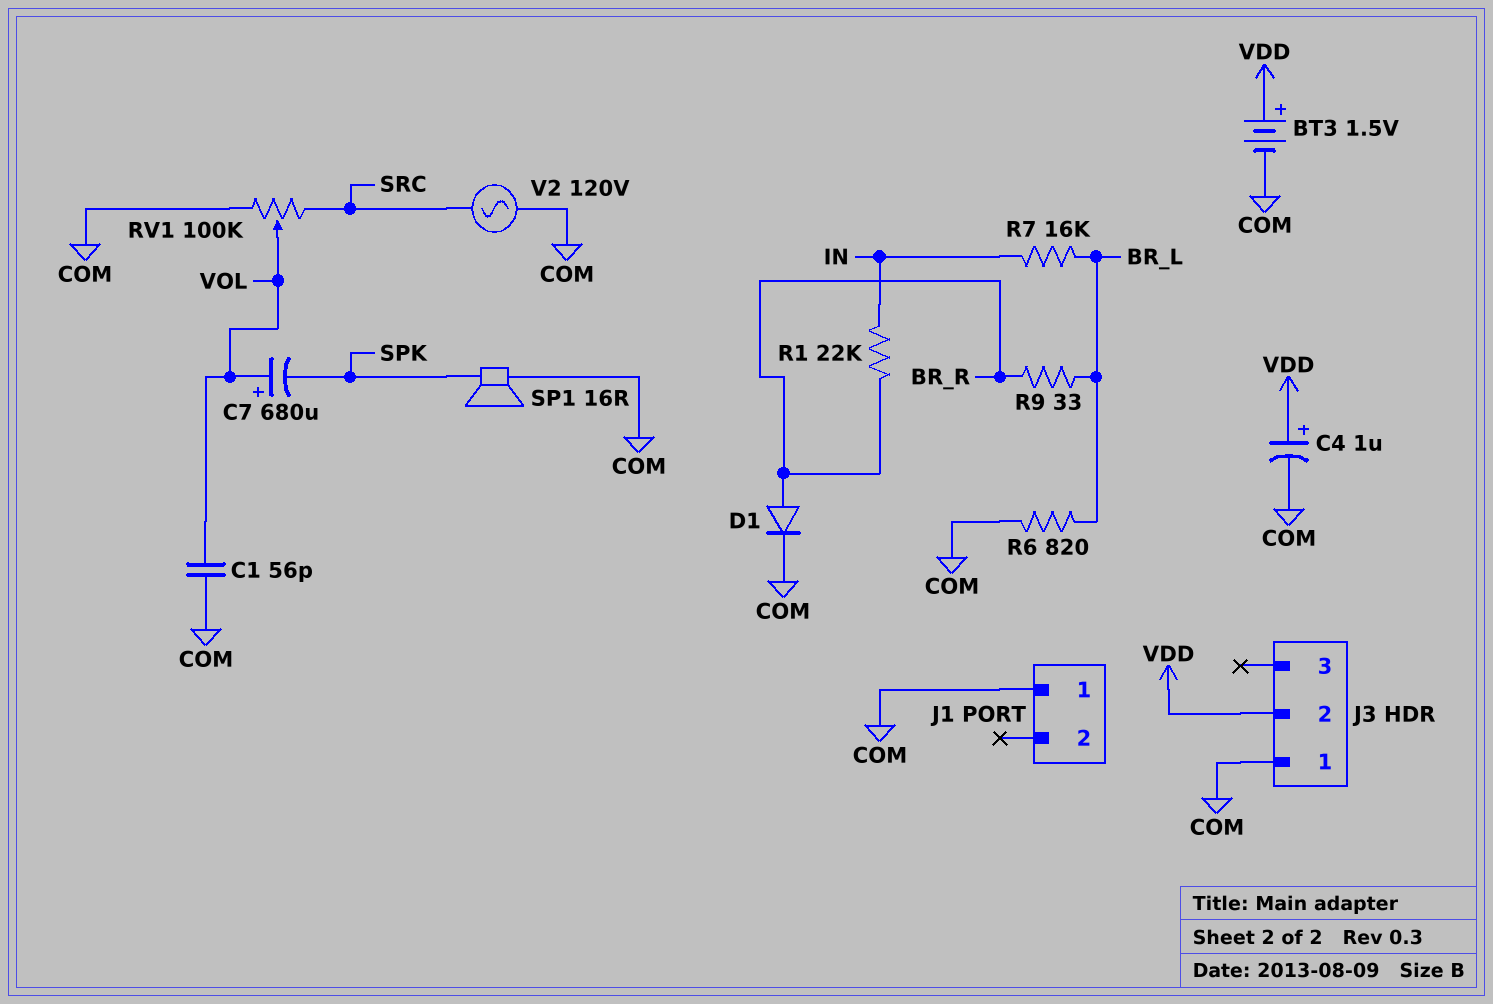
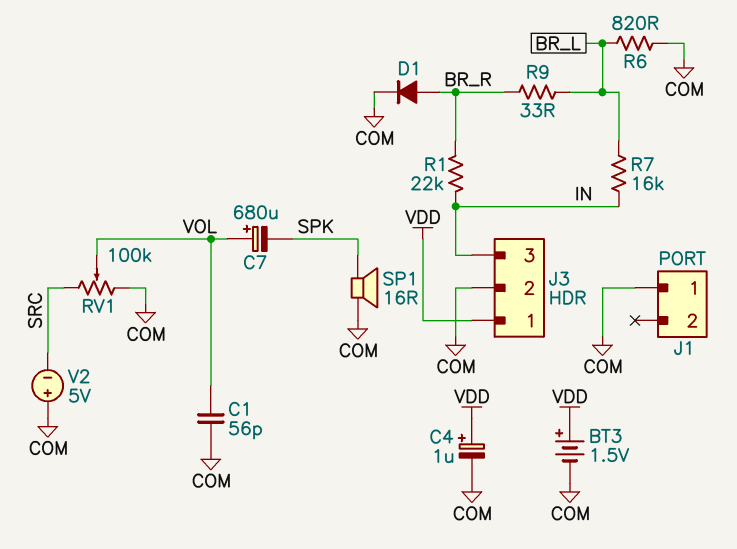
J3 pin 1: COM -> VDD
J3 pin 2: VDD -> COM
J3 pin 3: none -> IN
V2: AC 120V (COM, SRC) -> 5V (plus COM, minus SRC)

